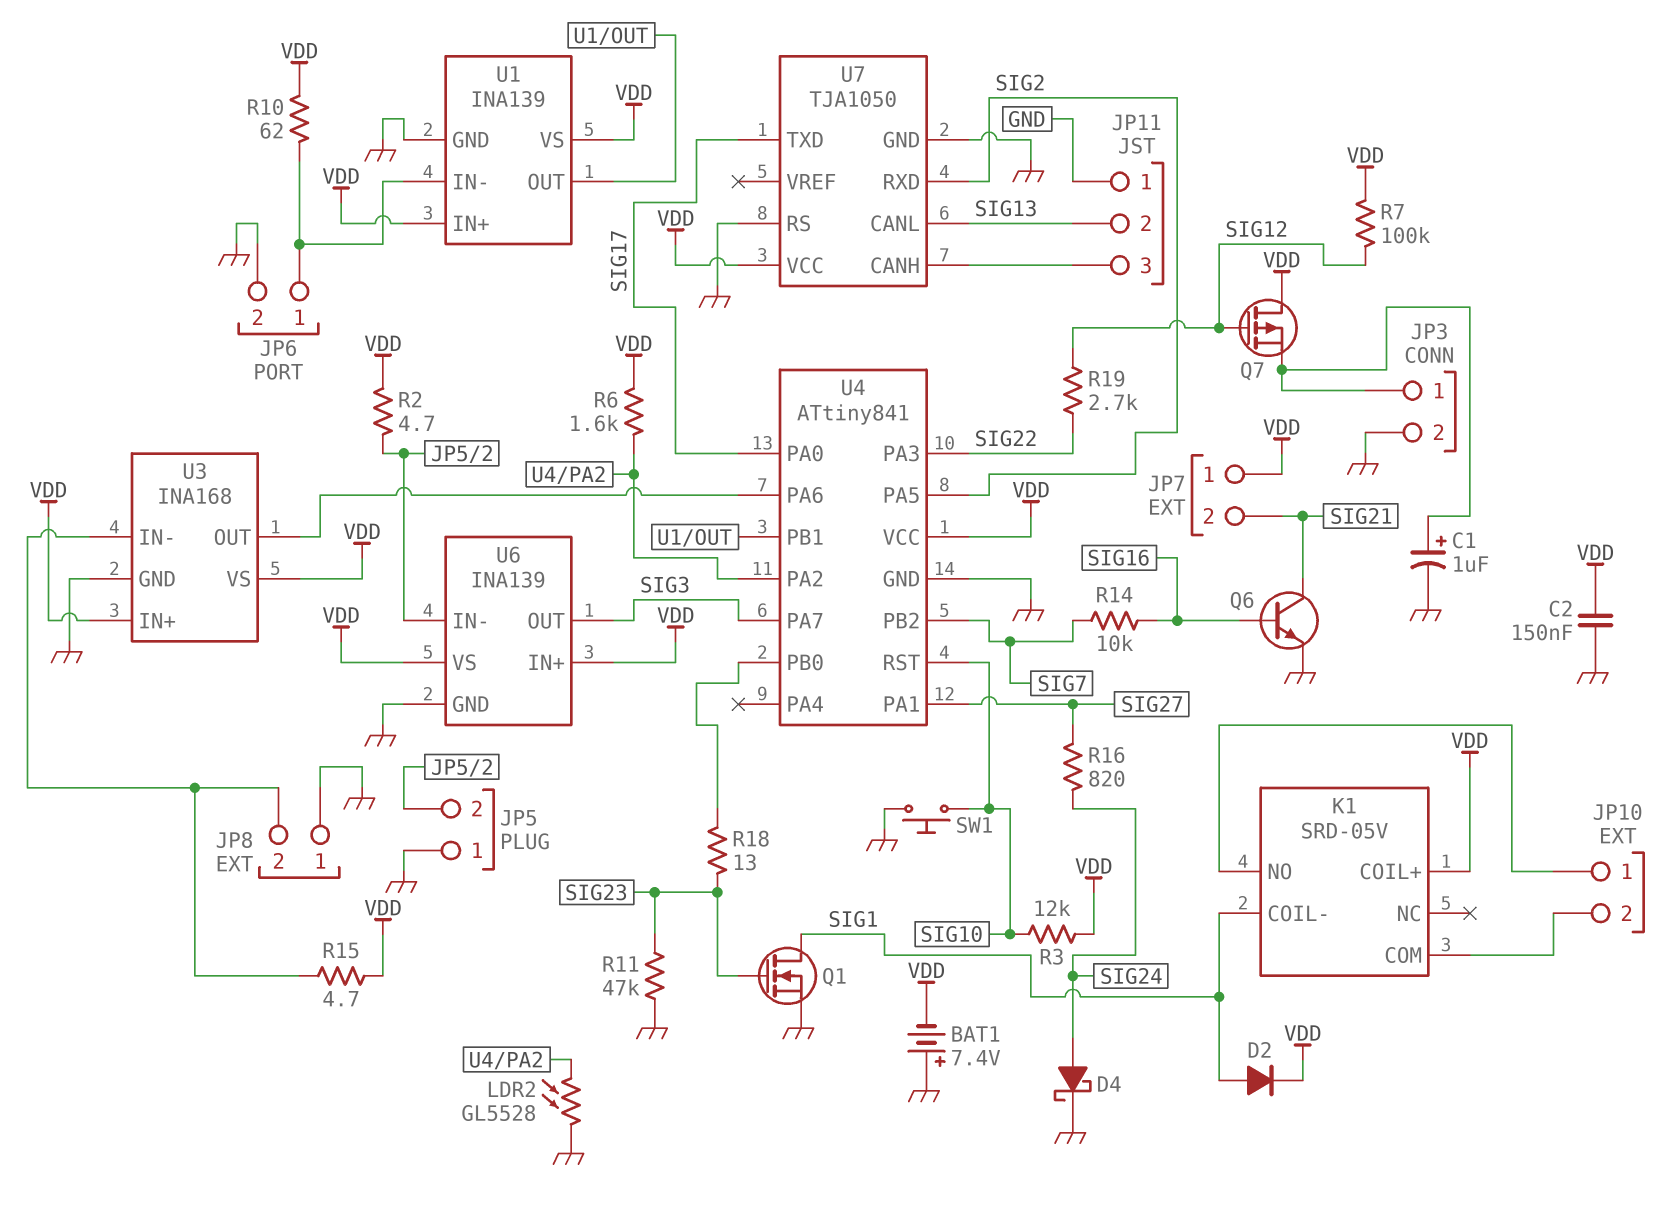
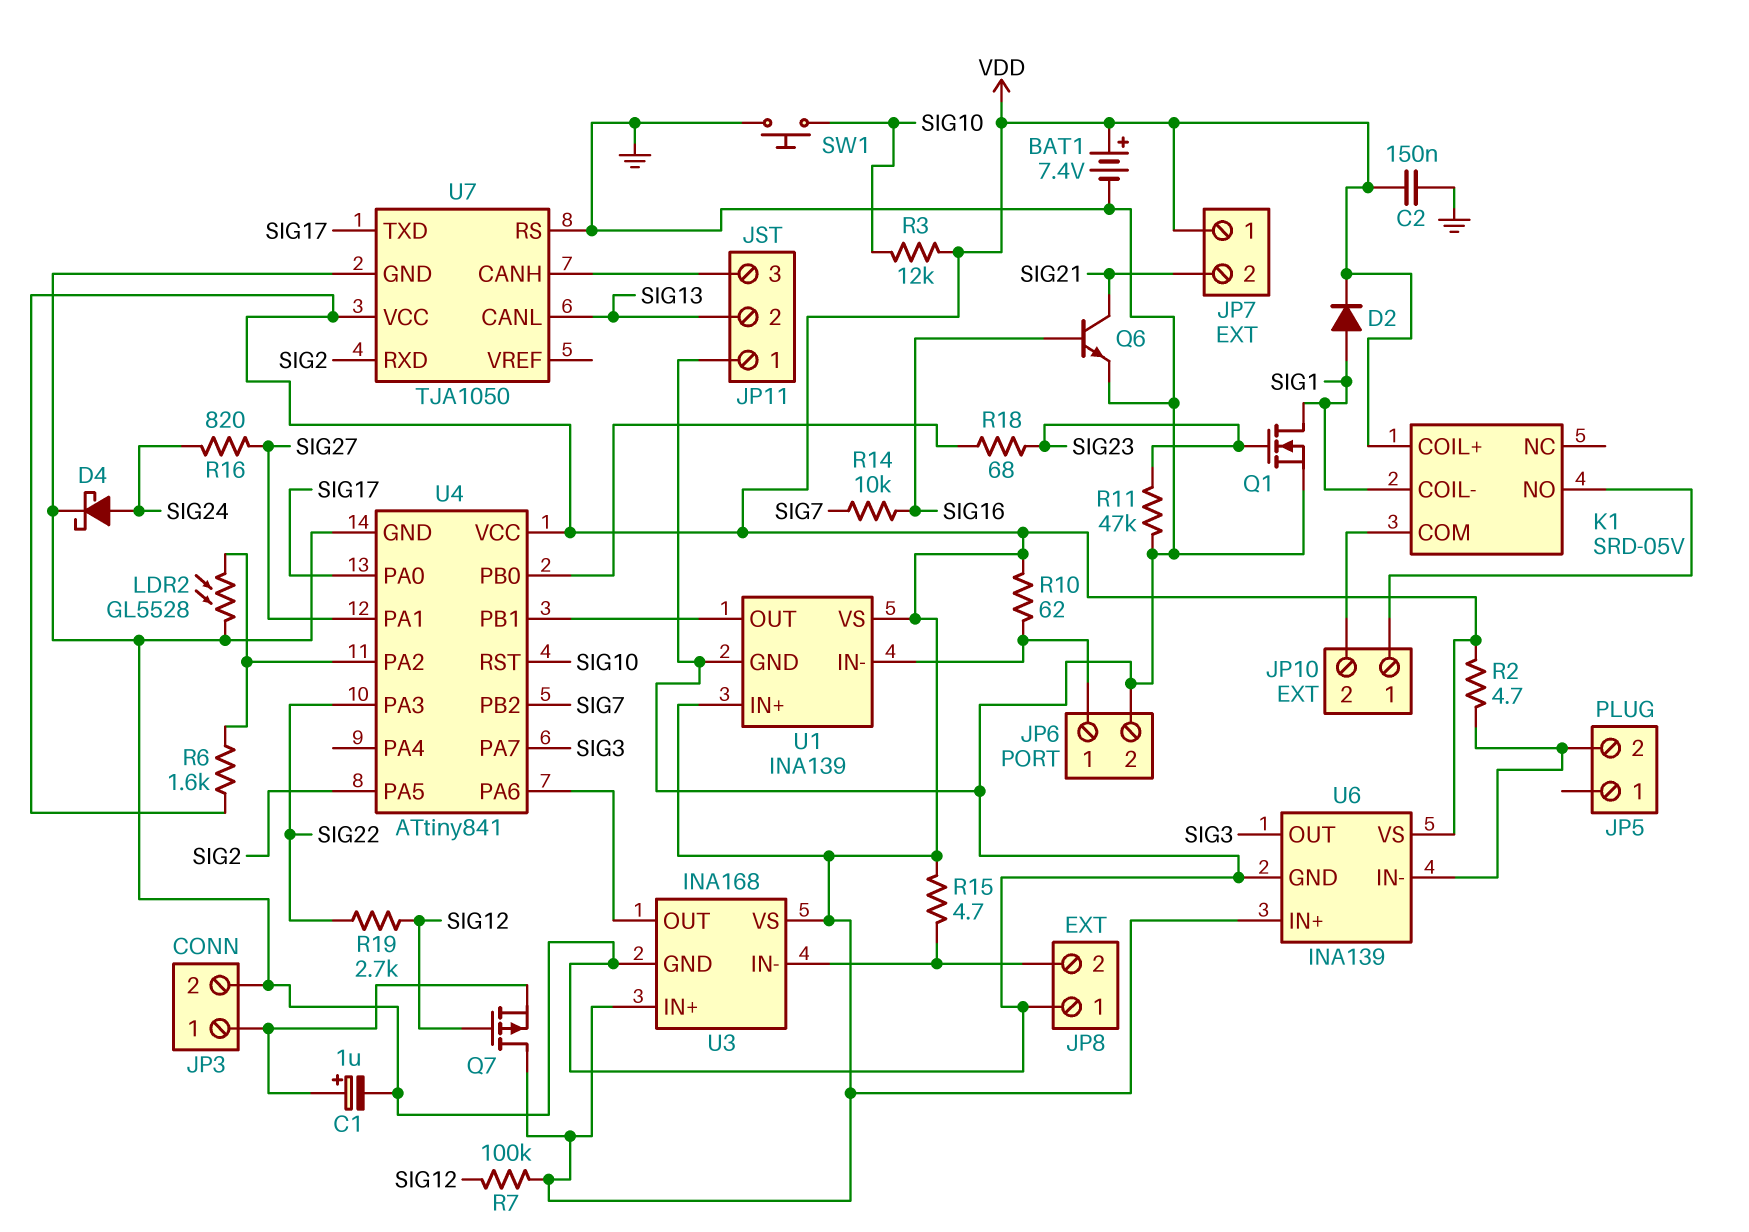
BAT1: 7.4V (plus GND, minus VDD) -> 7.4V (plus VDD, minus GND)
JP5 pin 1: GND -> none
R18: 13 (SIG23, U4/PB0) -> 68 (SIG23, U4/PB0)

